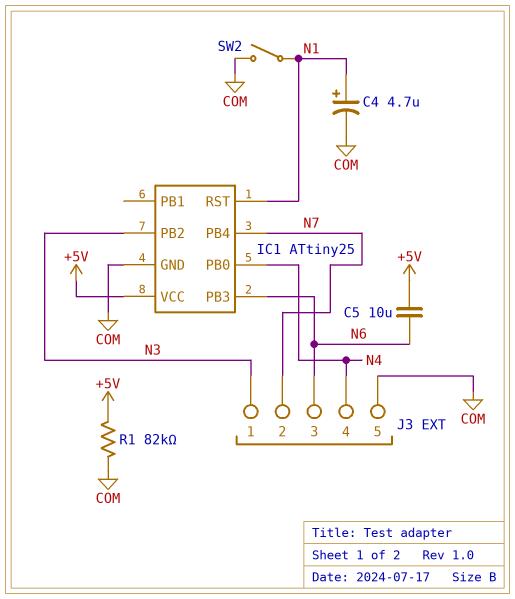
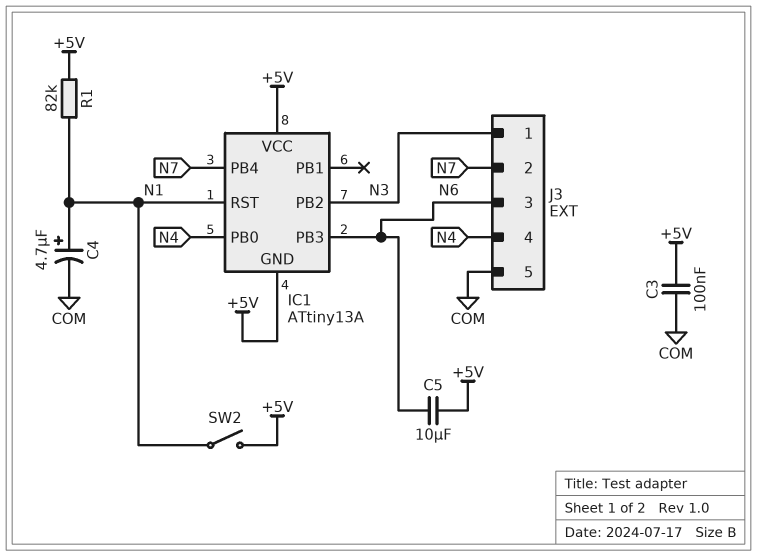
C3: none -> 100nF (+5V, COM)
IC1: ATtiny25 -> ATtiny13A
IC1 pin GND: COM -> +5V
R1: 82k (+5V, COM) -> 82k (+5V, N1)
SW2: switch (COM, N1) -> switch (+5V, N1)

